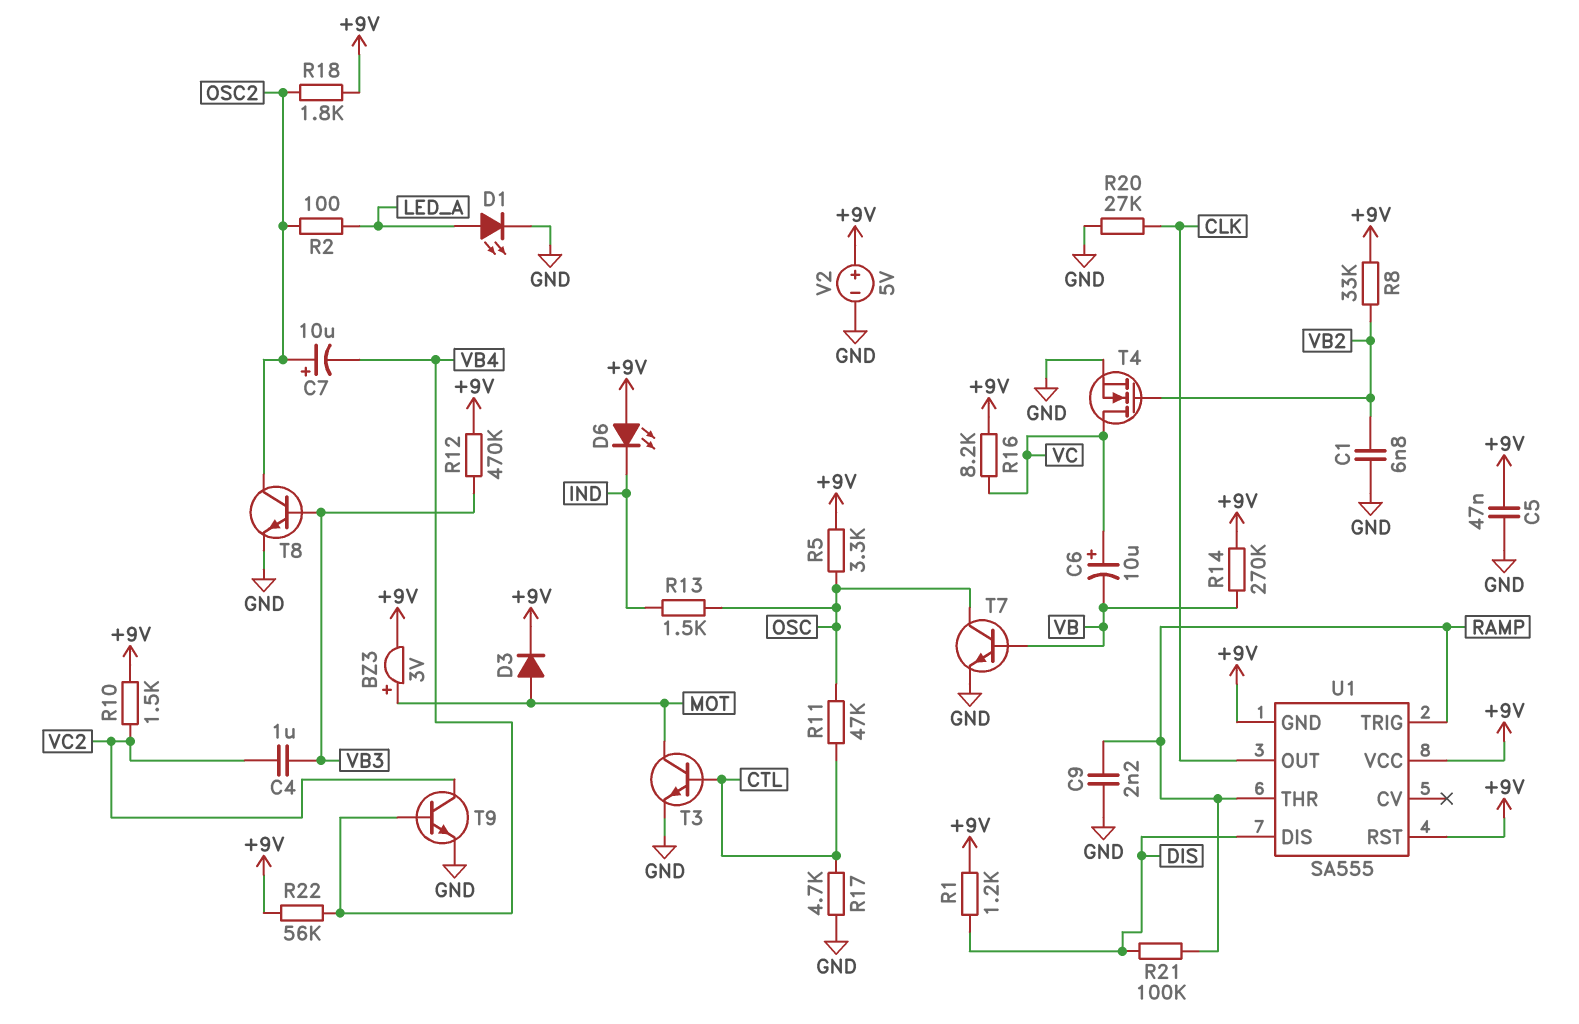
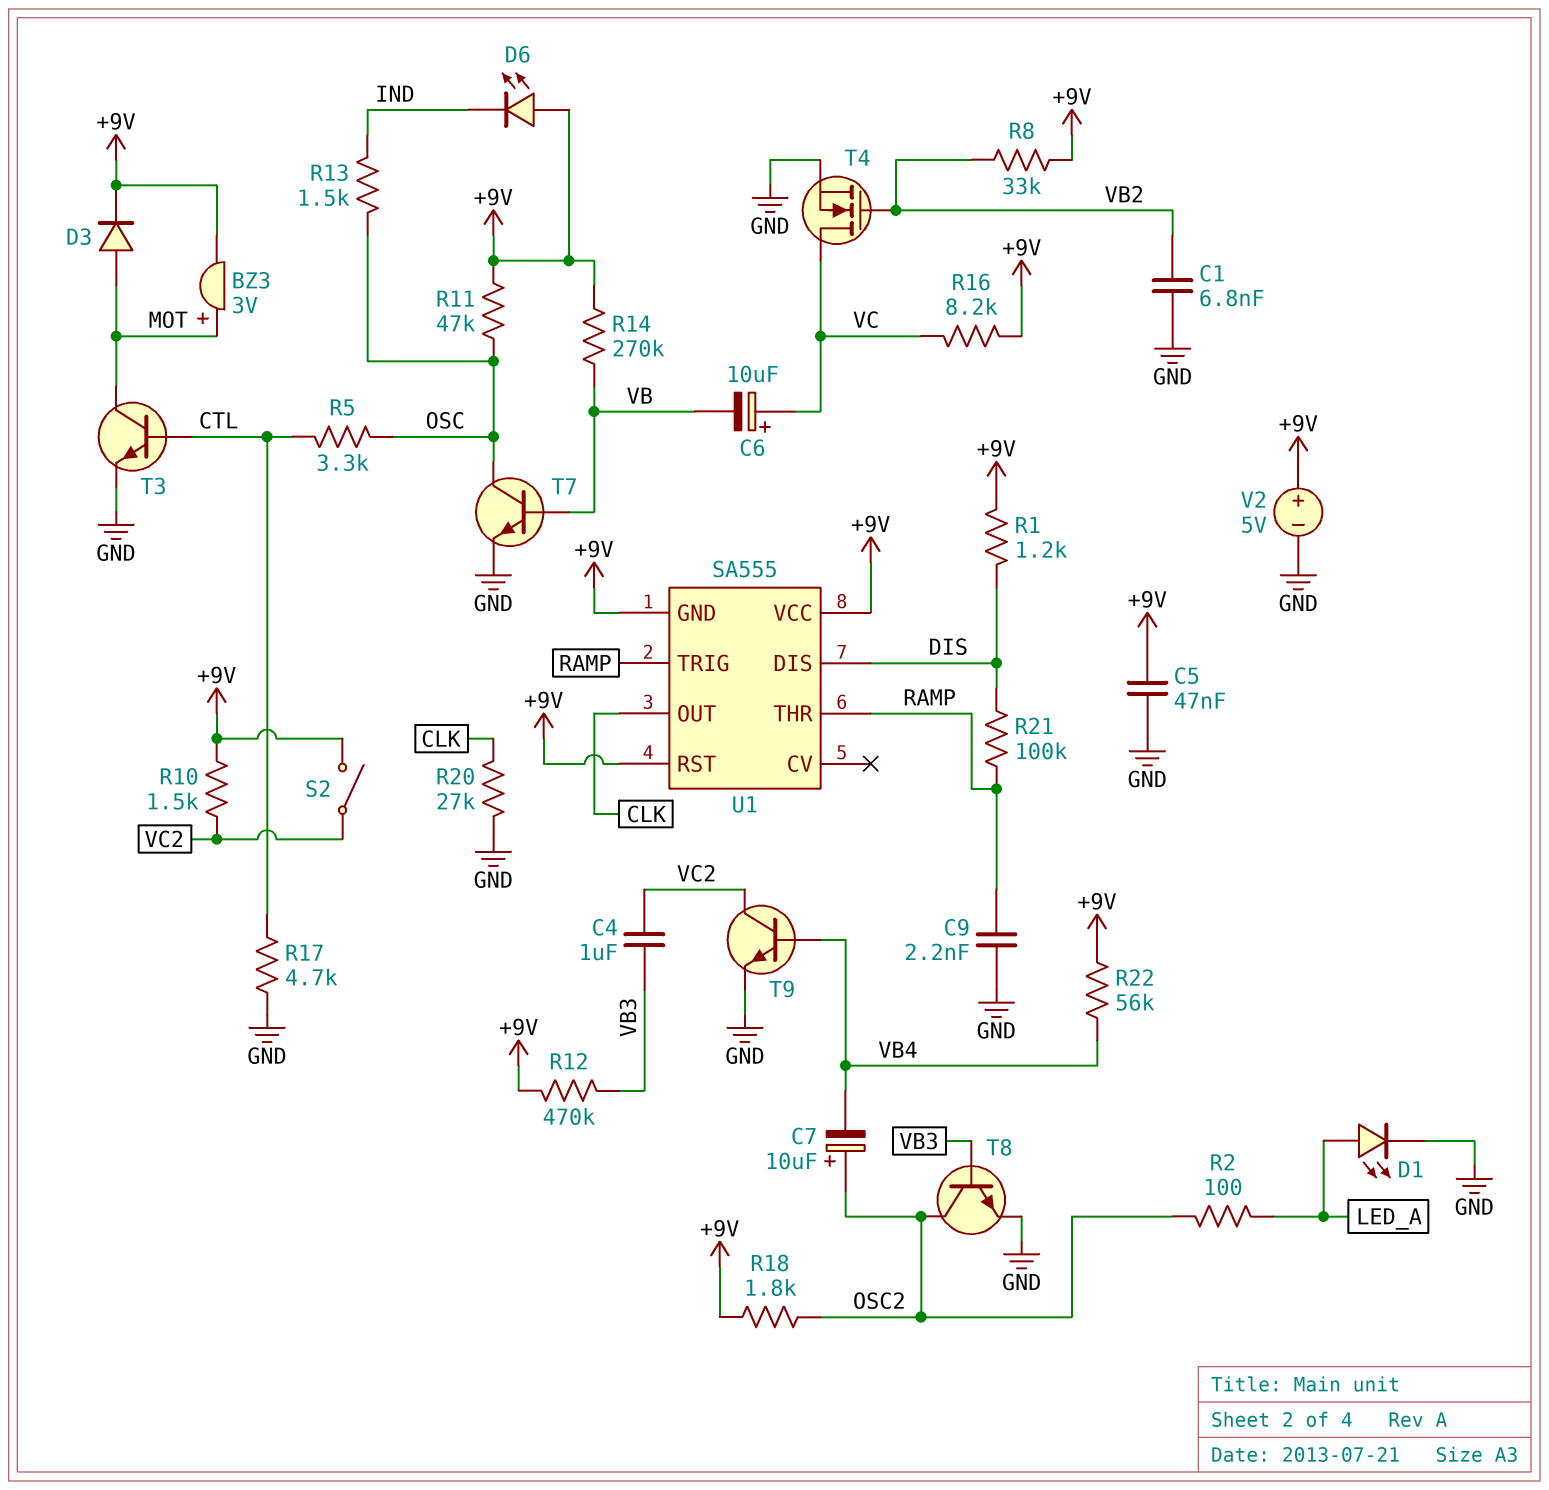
R5: 3.3k (+9V, OSC) -> 3.3k (CTL, OSC)
R11: 47k (CTL, OSC) -> 47k (+9V, OSC)
S2: none -> switch (+9V, VC2)

